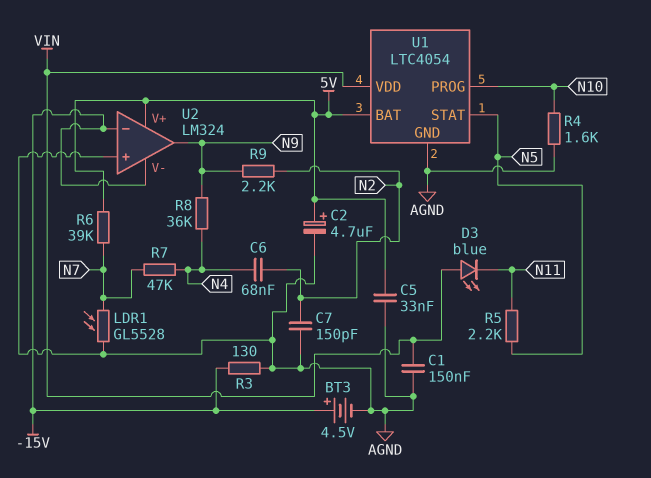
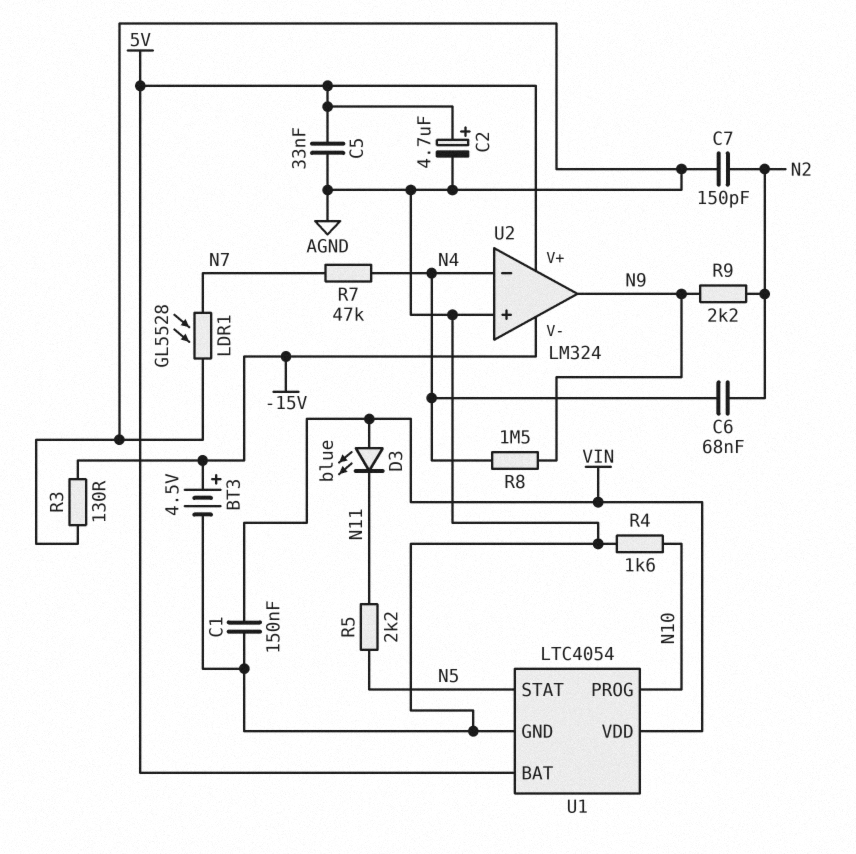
R6: 39k (5V, N7) -> none
R8: 36k (N4, N9) -> 1.5M (N4, N9)
U2 pin in-: -15V -> N4

